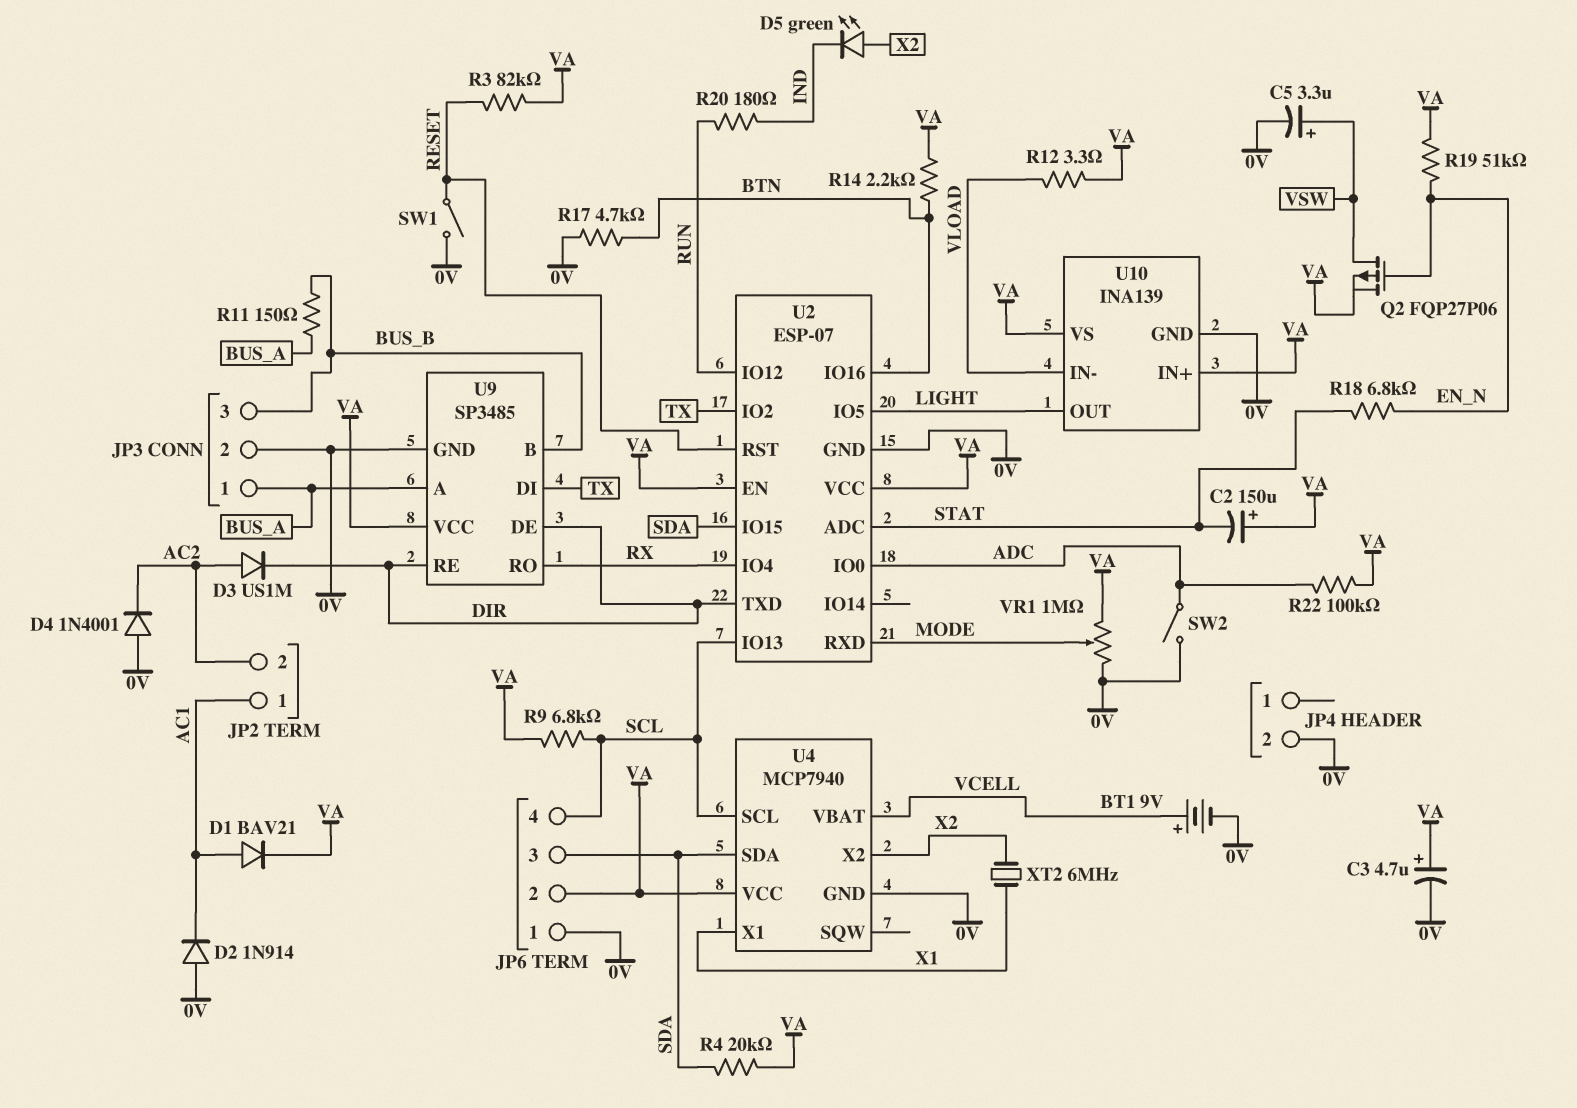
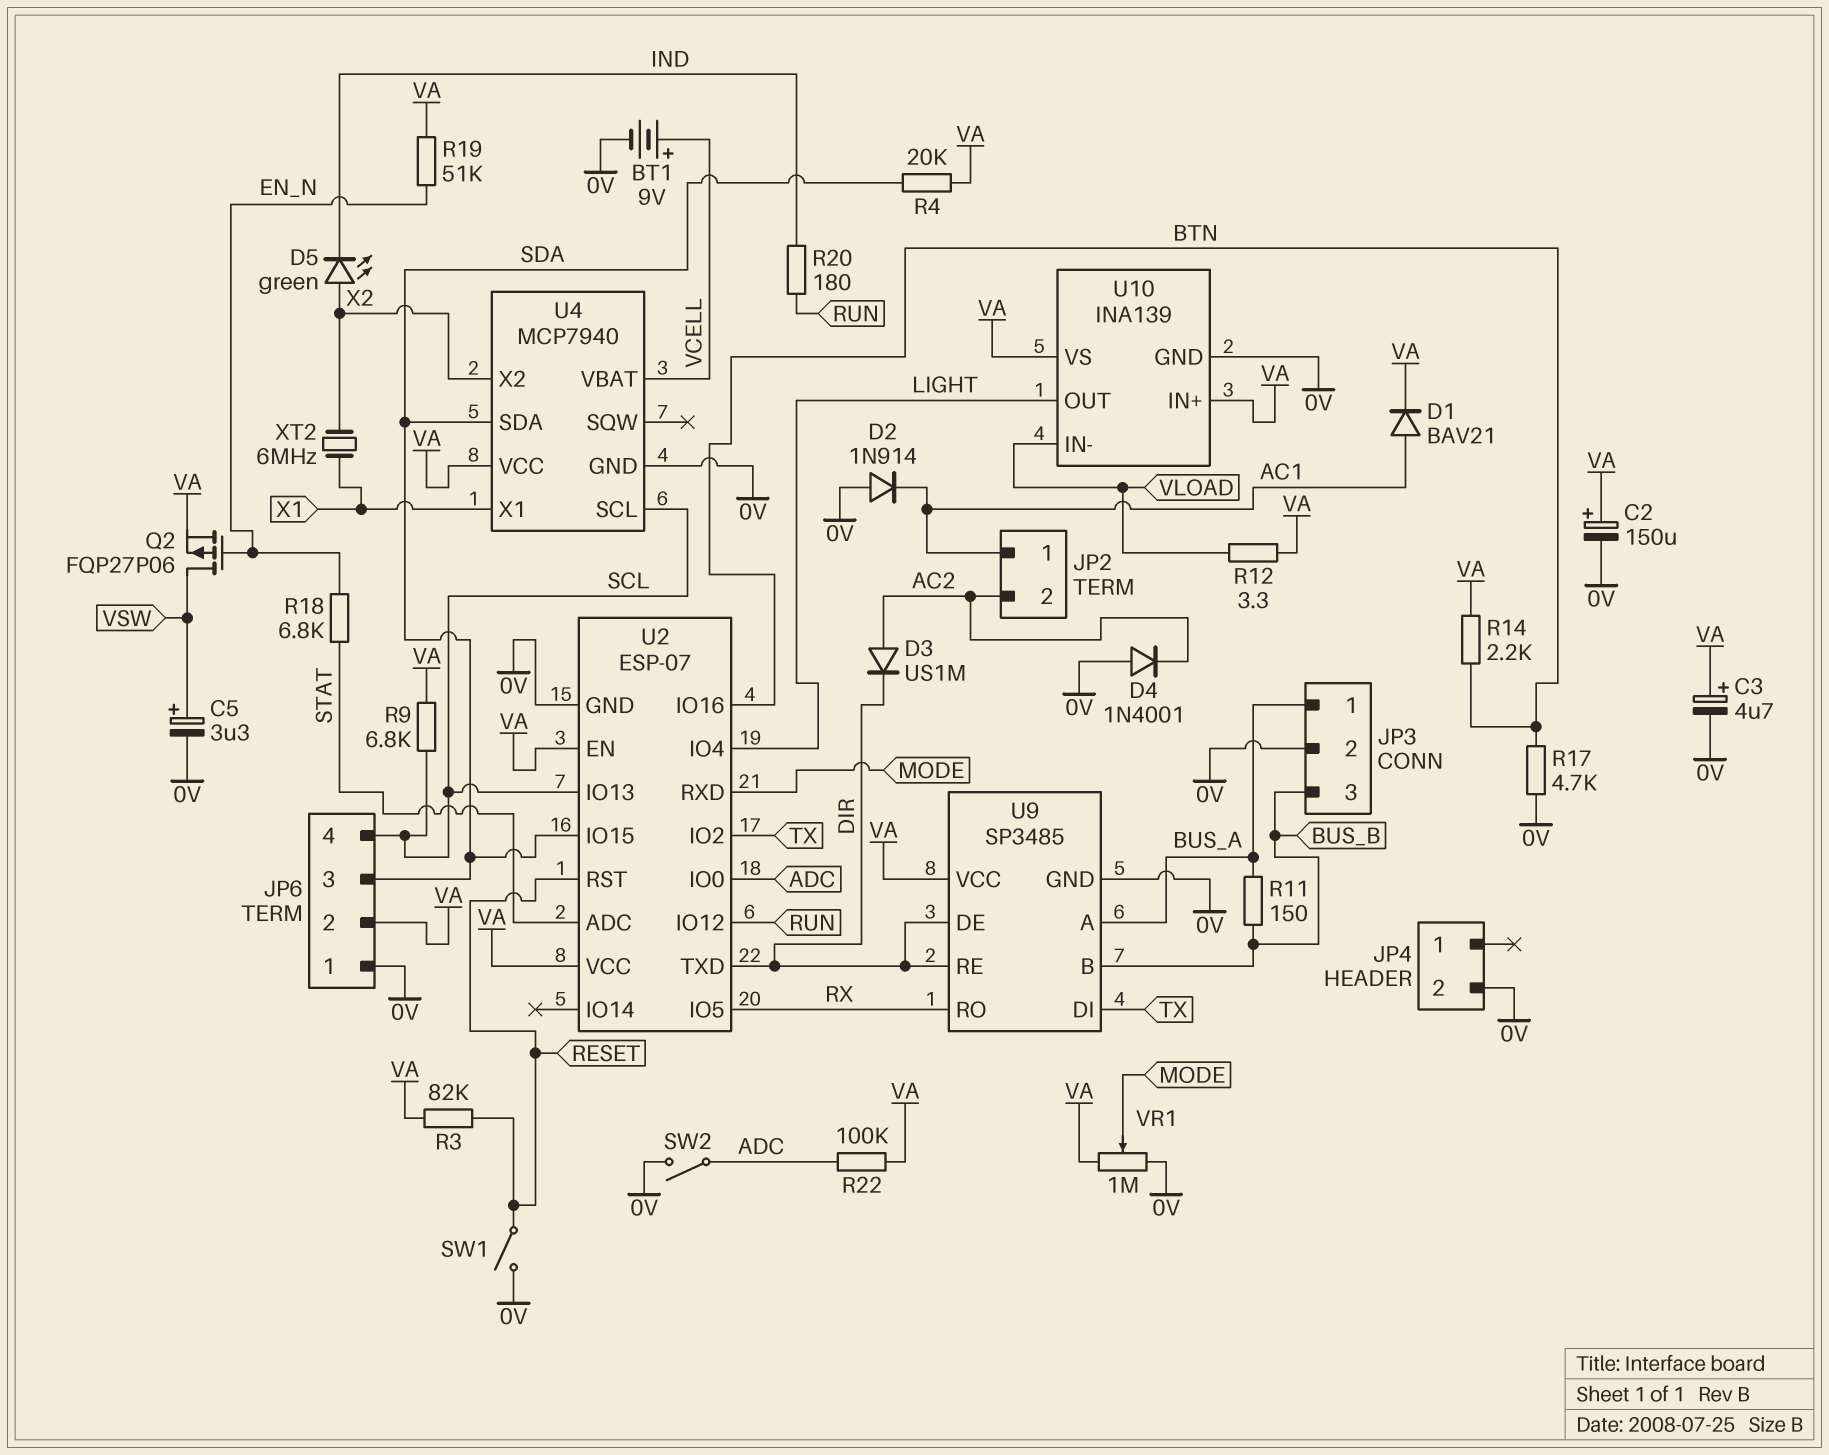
C2: 150uF (plus VA, minus STAT) -> 150uF (plus VA, minus 0V)
U2 pin IO4: RX -> LIGHT
U2 pin IO5: LIGHT -> RX

